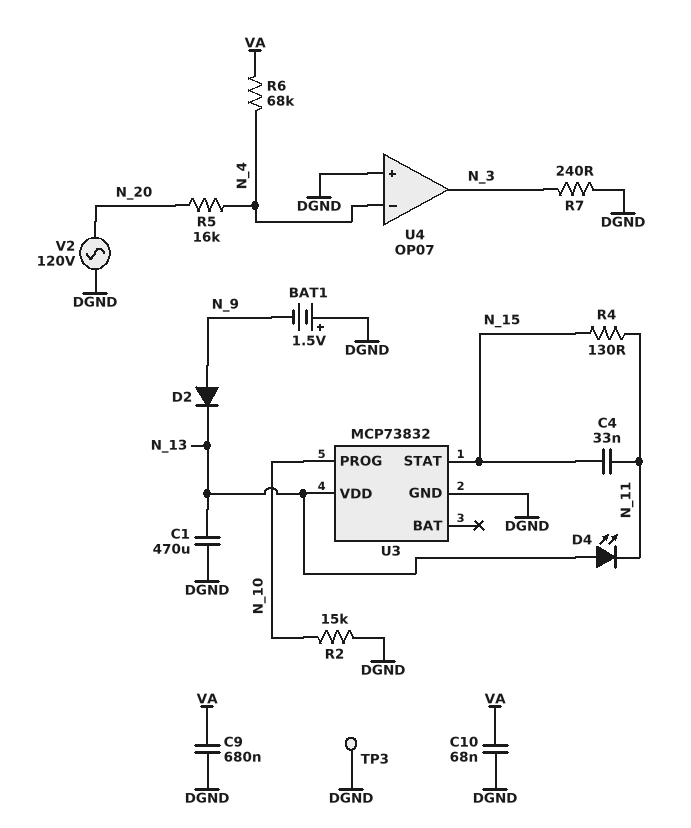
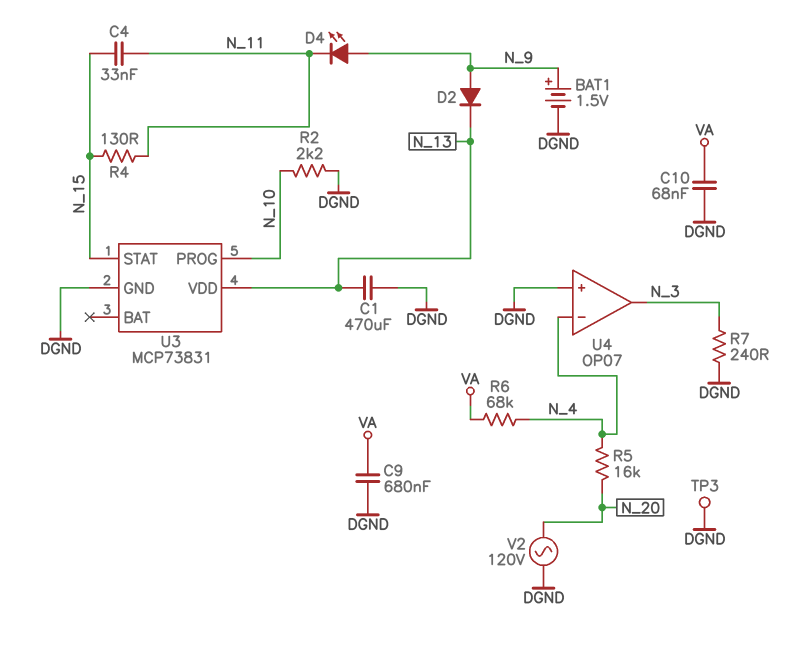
BAT1: 1.5V (plus DGND, minus N_9) -> 1.5V (plus N_9, minus DGND)
D4: LED (A N_13, K N_11) -> LED (A N_9, K N_11)
R2: 15k (DGND, N_10) -> 2.2k (DGND, N_10)
U3: MCP73832 -> MCP73831

